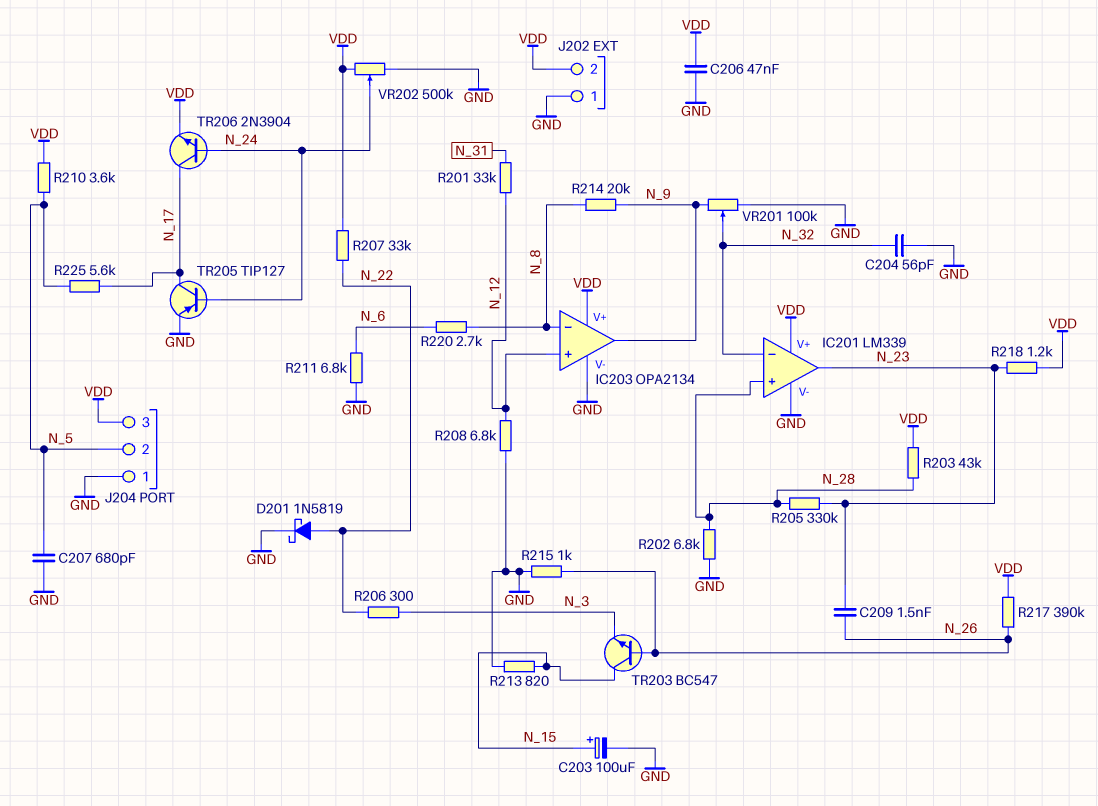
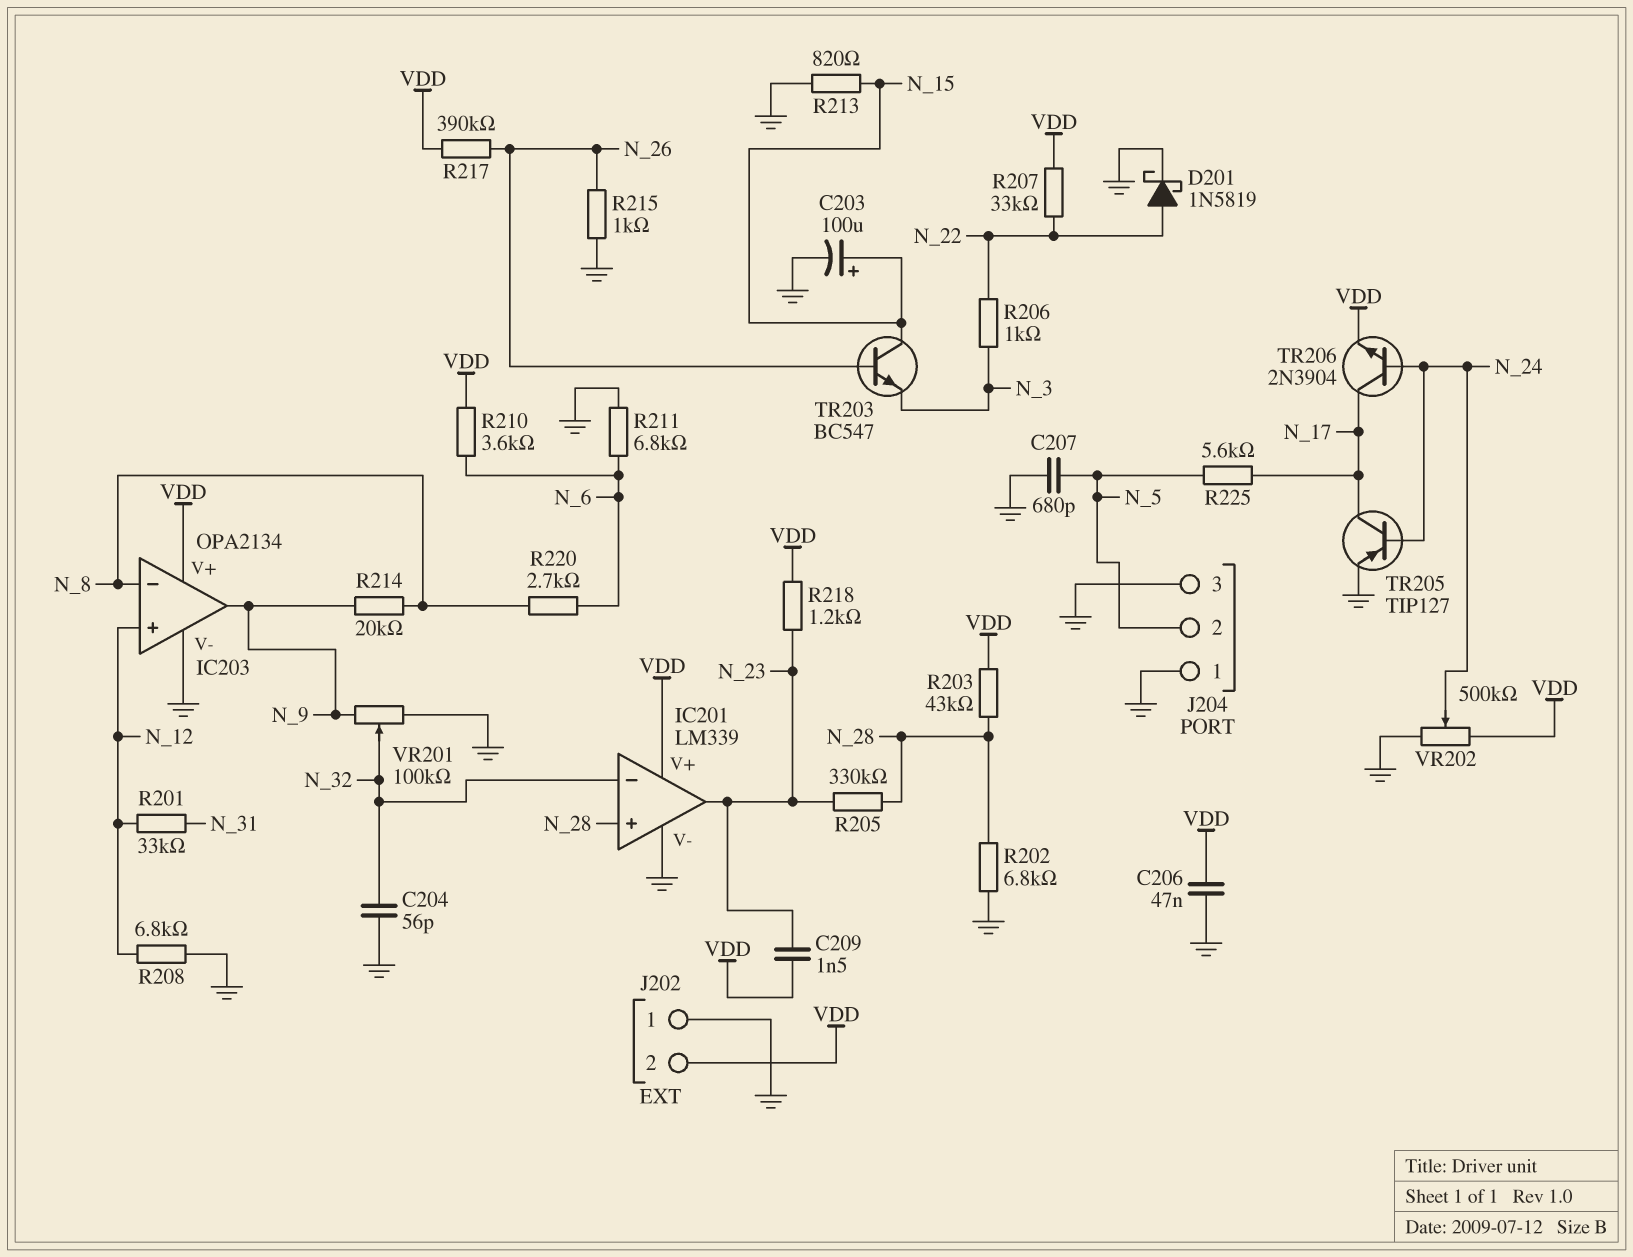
C209: 1.5nF (N_23, N_26) -> 1.5nF (N_23, VDD)
J204 pin 3: VDD -> GND
R206: 300 (N_3, N_22) -> 1k (N_3, N_22)
R210: 3.6k (N_5, VDD) -> 3.6k (N_6, VDD)

